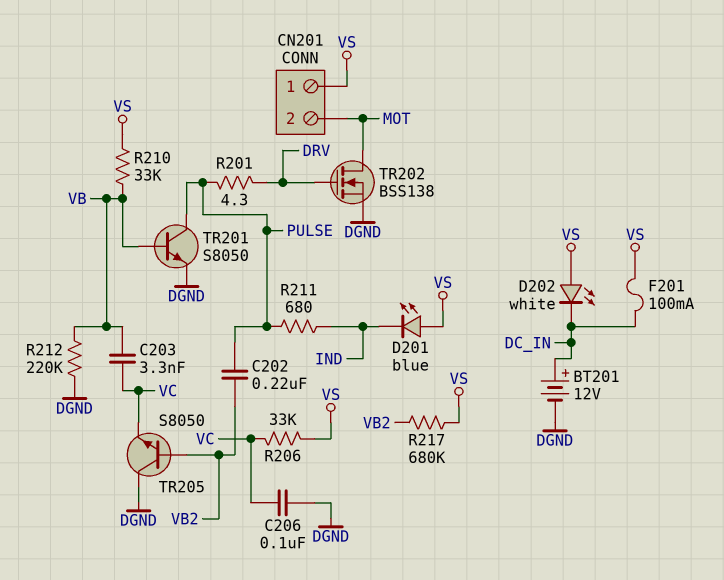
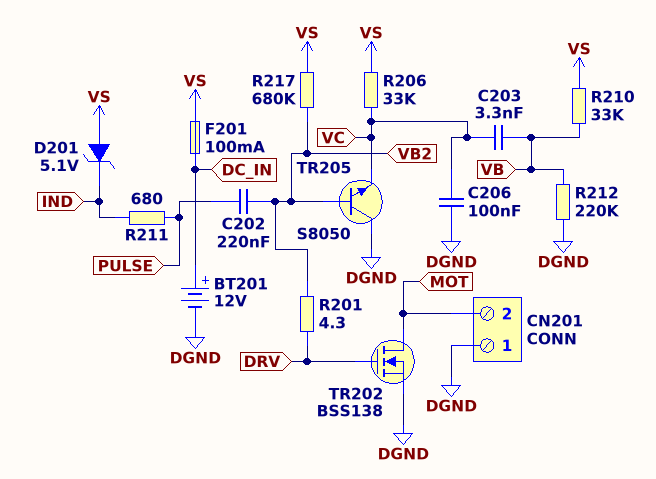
CN201 pin 1: VS -> DGND
D201: LED blue (A VS, K IND) -> zener 5.1V (A VS, K IND)
D202: LED white (A VS, K DC_IN) -> none
R201: 4.3 (DRV, PULSE) -> 4.3 (DRV, VB2)
TR201: NPN S8050 (B VB, C PULSE, E DGND) -> none

